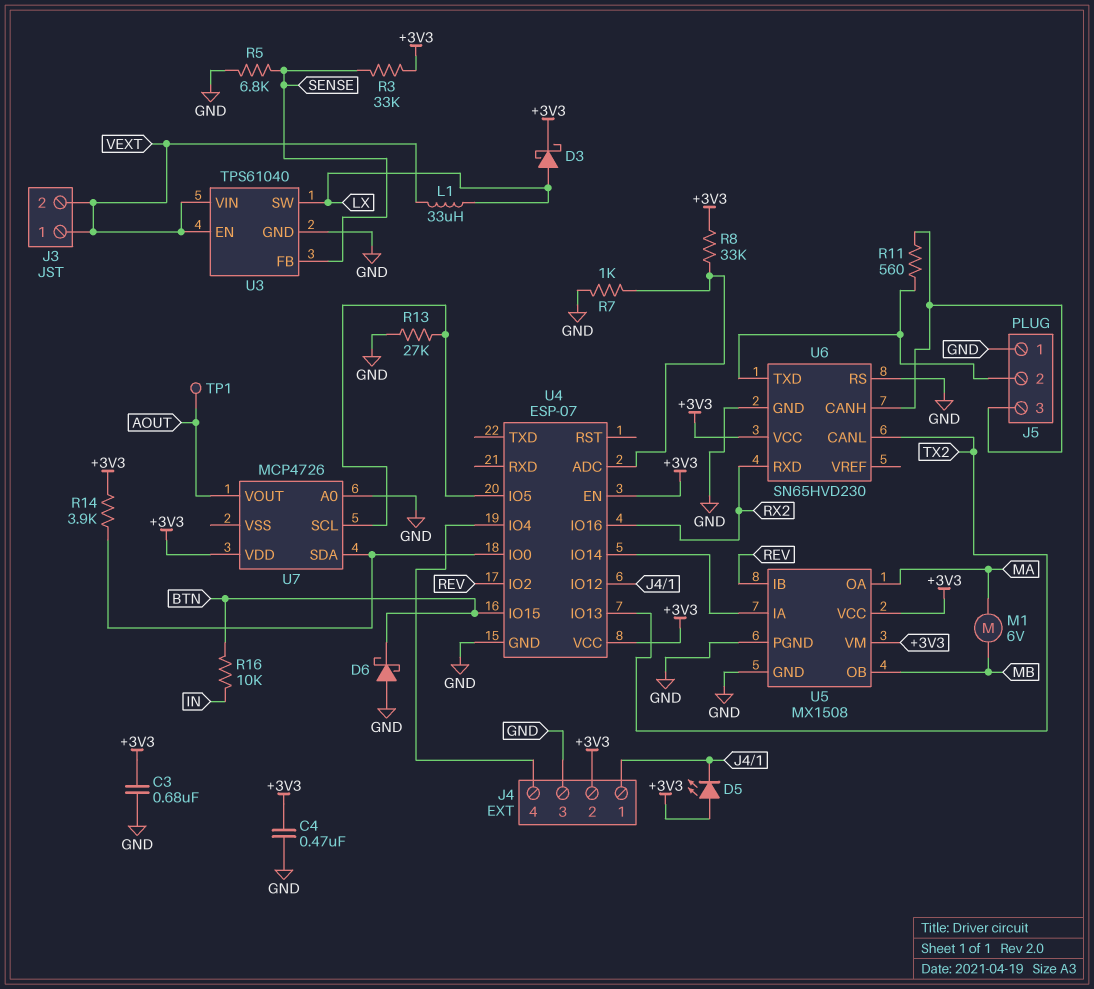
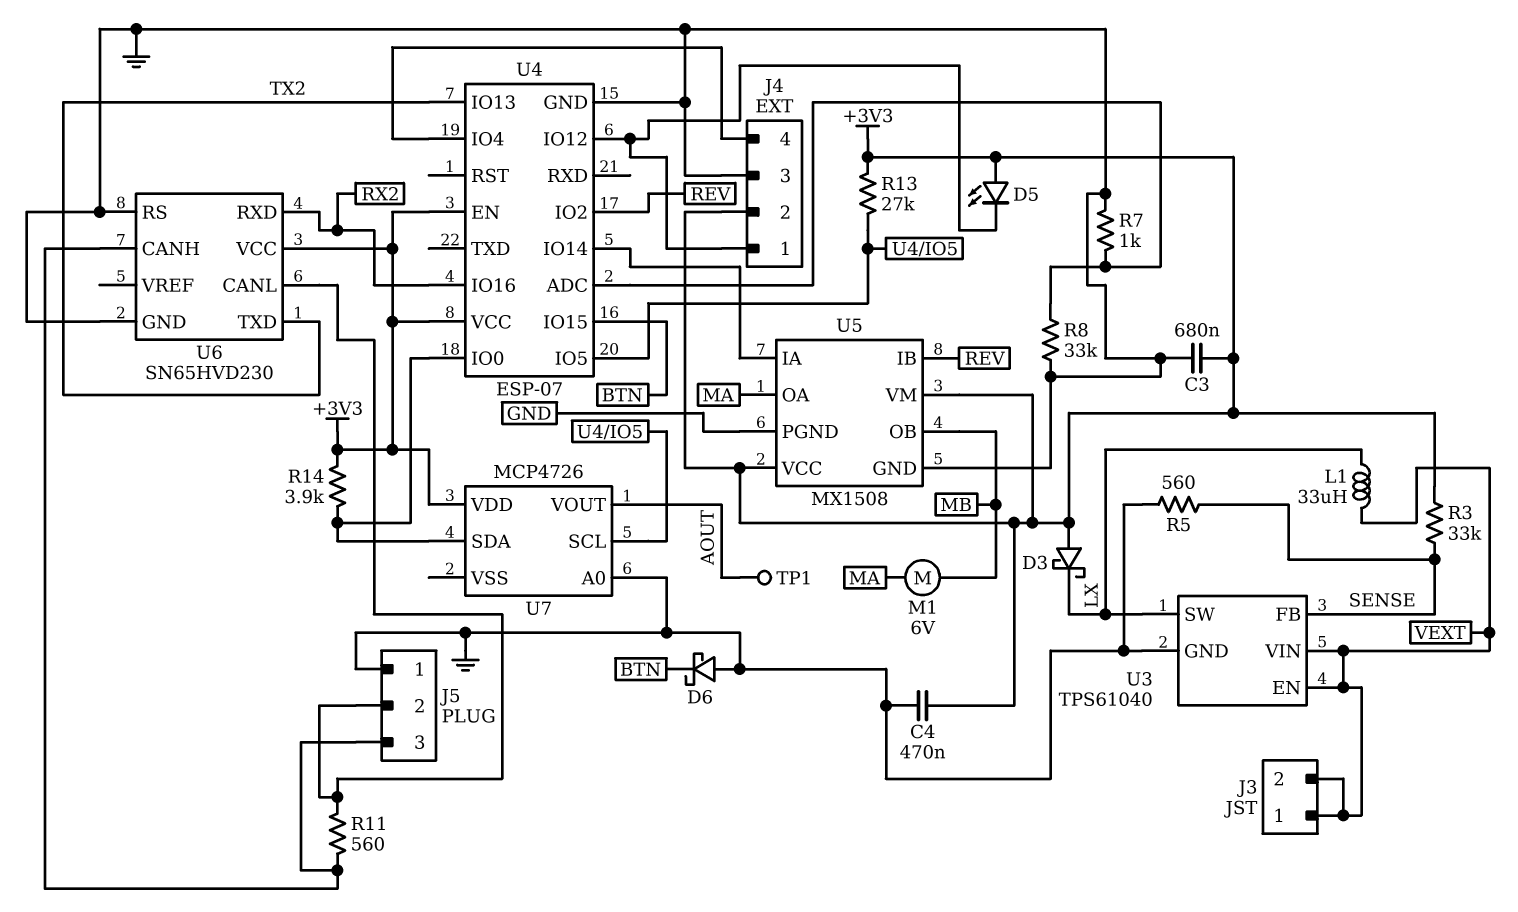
D3: schottky (A LX, K +3V3) -> schottky (A +3V3, K LX)
R5: 6.8k (GND, SENSE) -> 560 (GND, SENSE)
R8: 33k (+3V3, U4/ADC) -> 33k (GND, U4/ADC)
R13: 27k (GND, U4/IO5) -> 27k (+3V3, U4/IO5)
R16: 10k (BTN, IN) -> none
U6 pin CANL: TX2 -> J5/2
U6 pin TXD: J5/2 -> TX2

